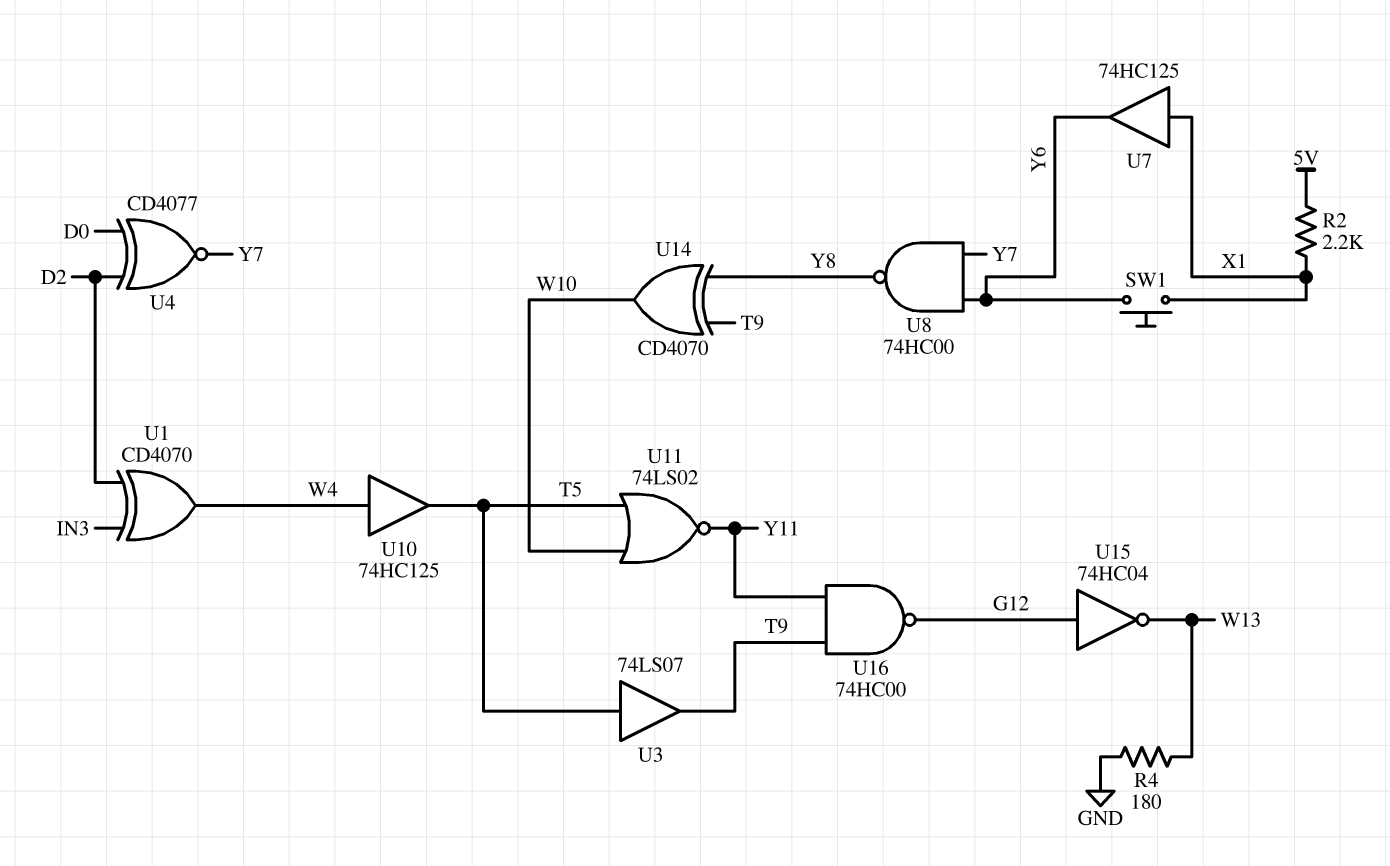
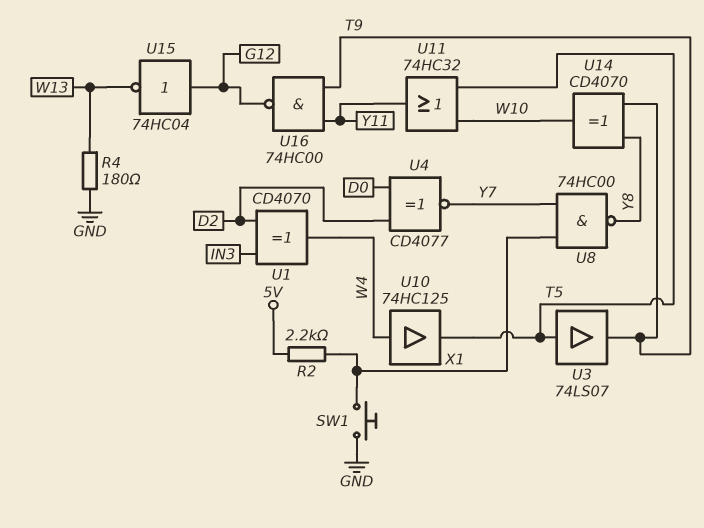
SW1: button (X1, Y6) -> button (GND, X1)
U7: buffer 74HC125 (in X1, out Y6) -> none
U8: NAND 74HC00 (in Y6, in Y7, out Y8) -> NAND 74HC00 (in X1, in Y7, out Y8)
U11: NOR 74LS02 (in T5, in W10, out Y11) -> OR 74HC32 (in T5, in W10, out Y11)

